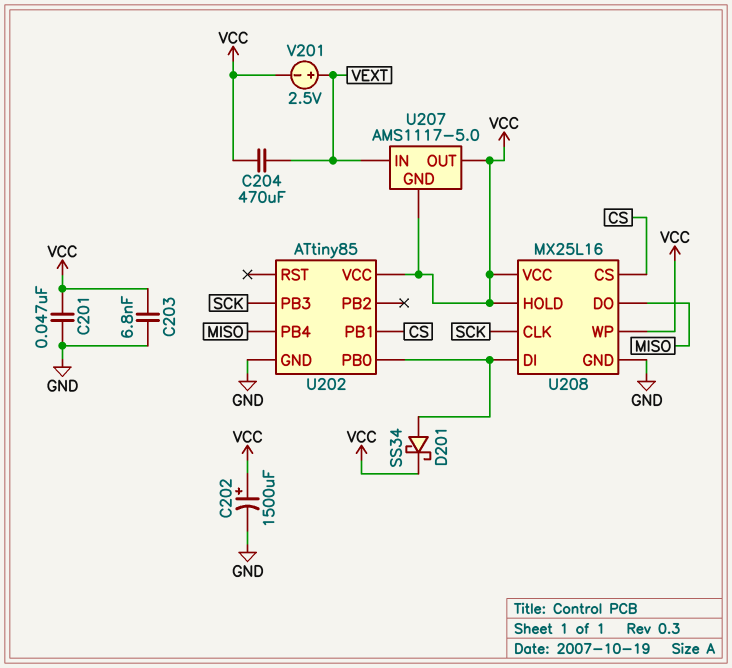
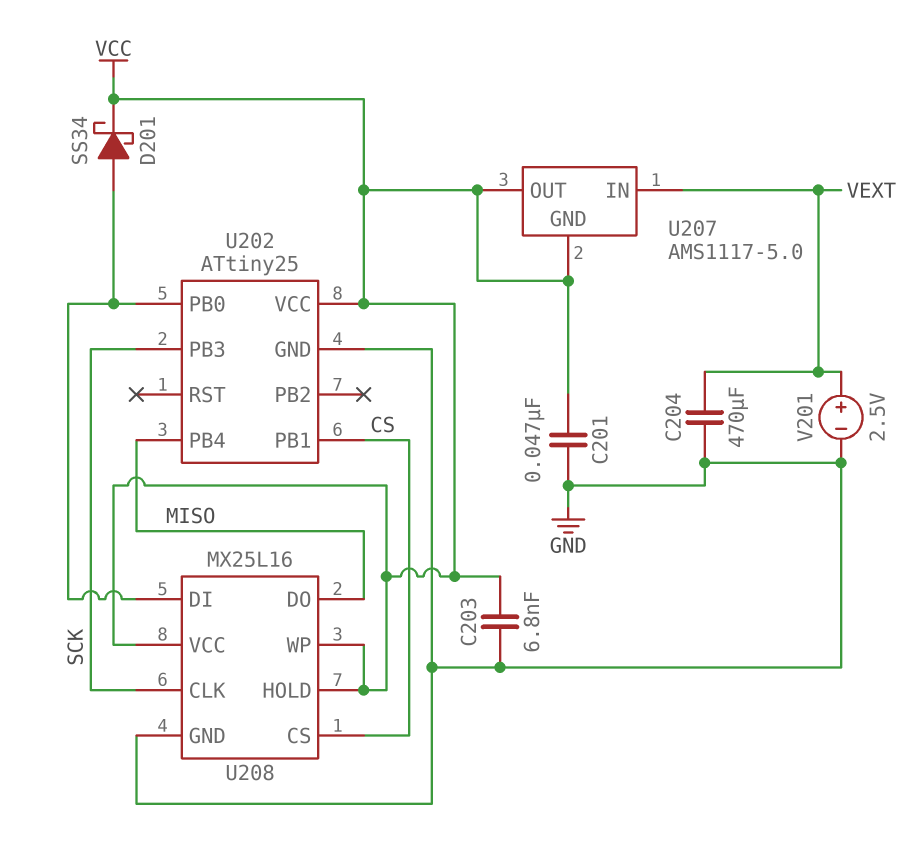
C202: 1500uF (plus VCC, minus GND) -> none
C204: 470uF (VCC, VEXT) -> 470uF (GND, VEXT)
U202: ATtiny85 -> ATtiny25
V201: 2.5V (plus VEXT, minus VCC) -> 2.5V (plus VEXT, minus GND)

